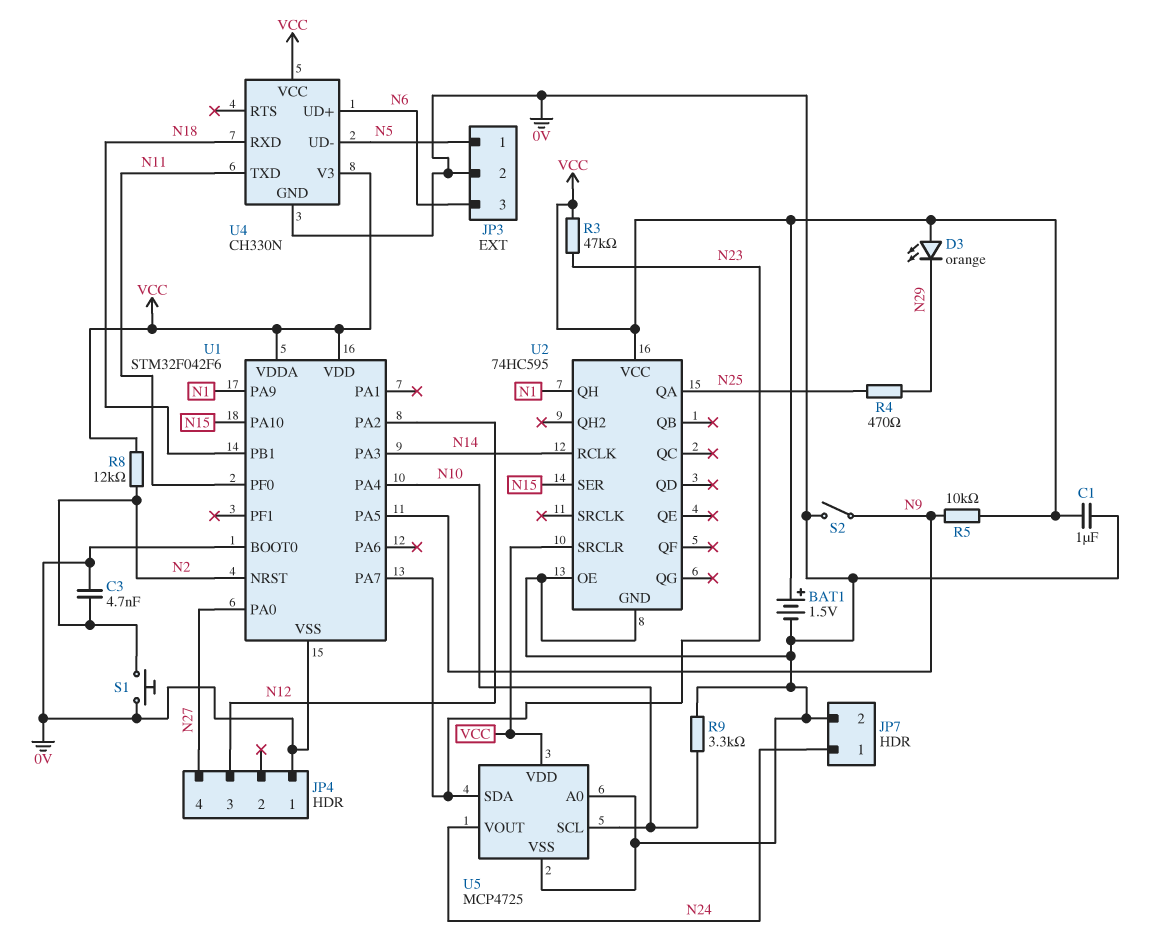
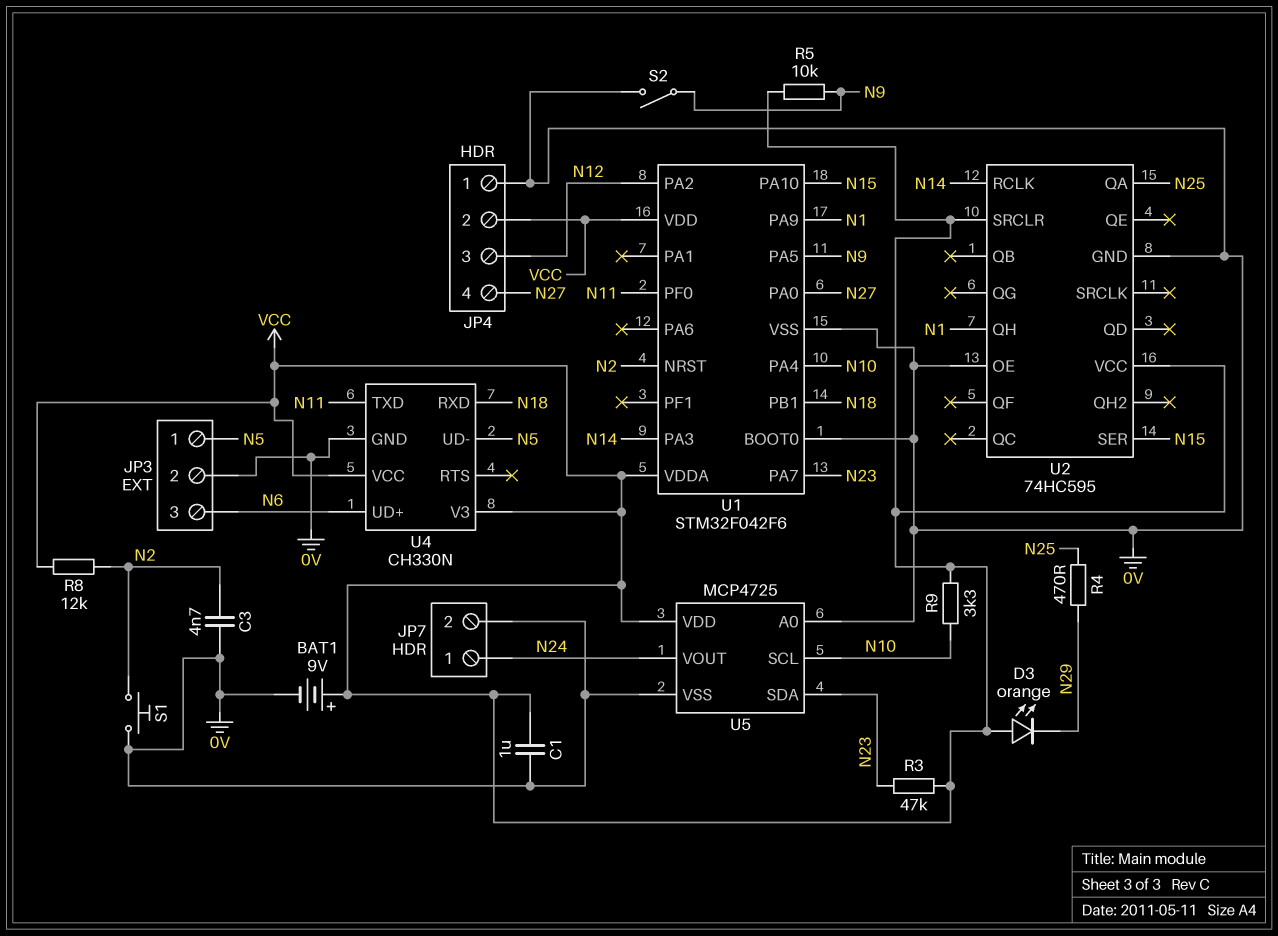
BAT1: 1.5V (plus VCC, minus 0V) -> 9V (plus VCC, minus 0V)
JP4 pin 2: none -> VCC
R9: 3.3k (0V, N10) -> 3.3k (N10, VCC)

